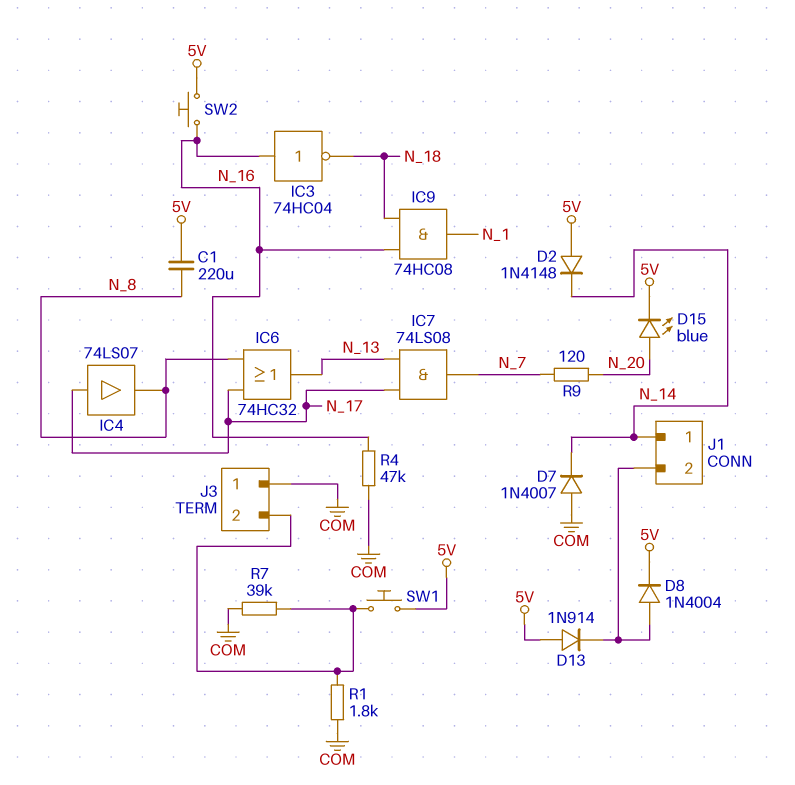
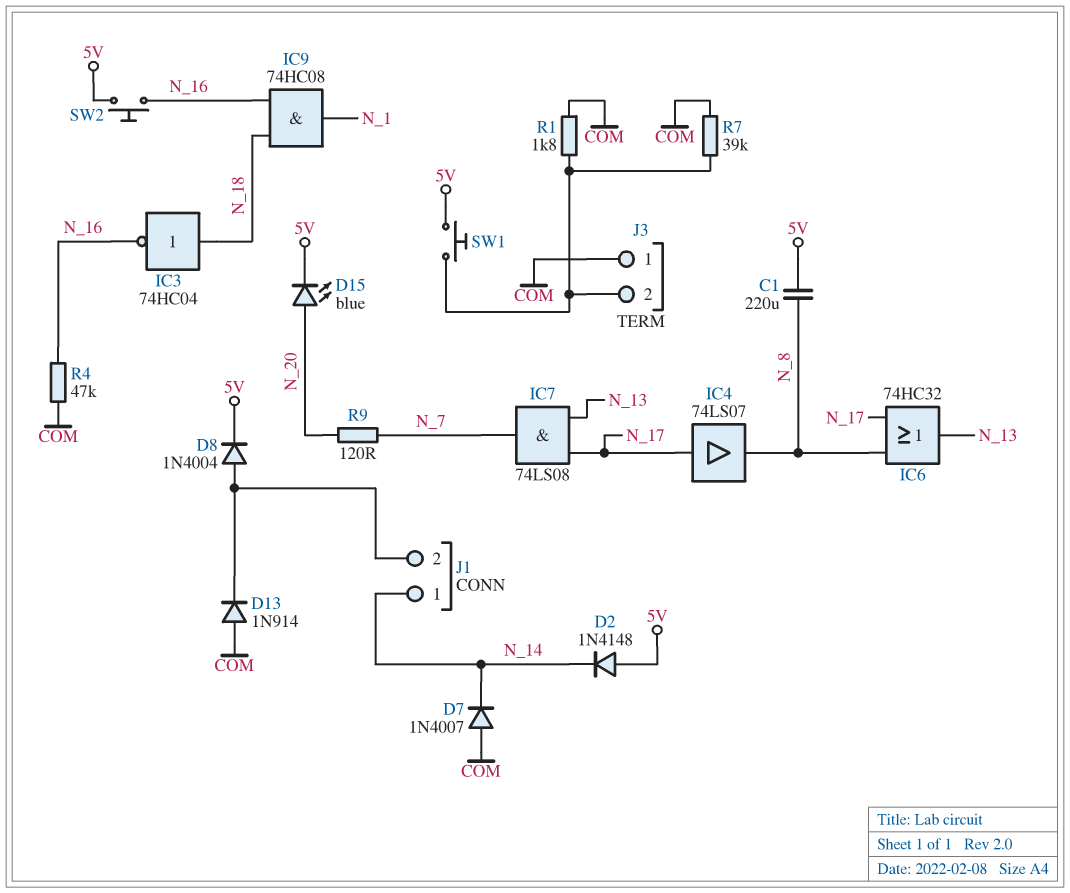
D13: diode 1N914 (A 5V, K J1/2) -> diode 1N914 (A COM, K J1/2)
IC3: NOT 74HC04 (in N_16, out N_18) -> NOT 74HC04 (in N_18, out N_16)

